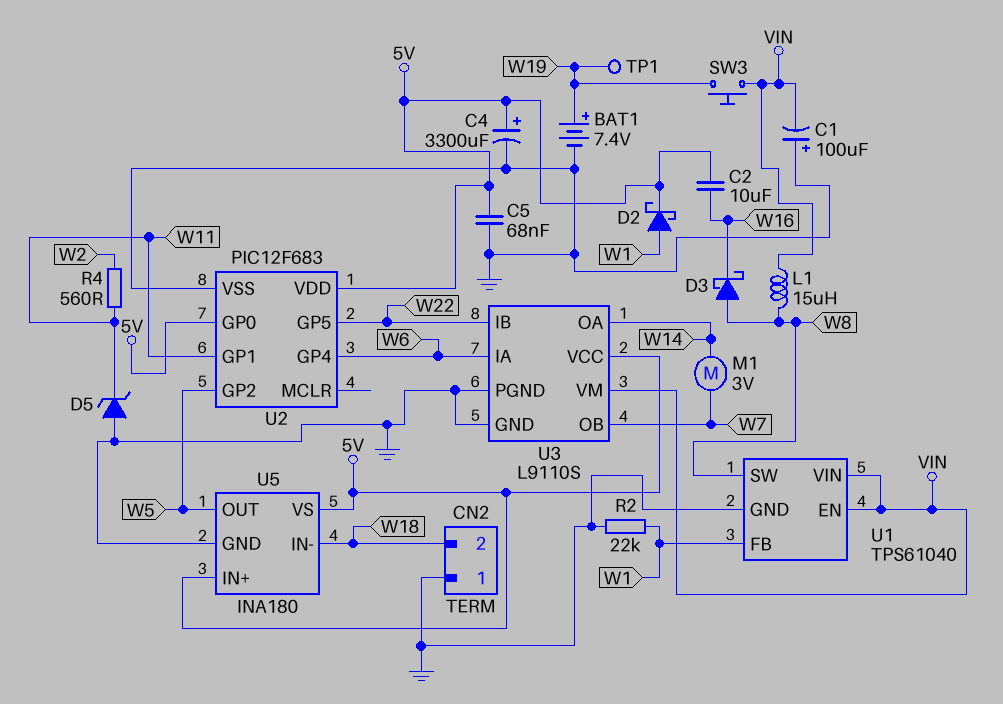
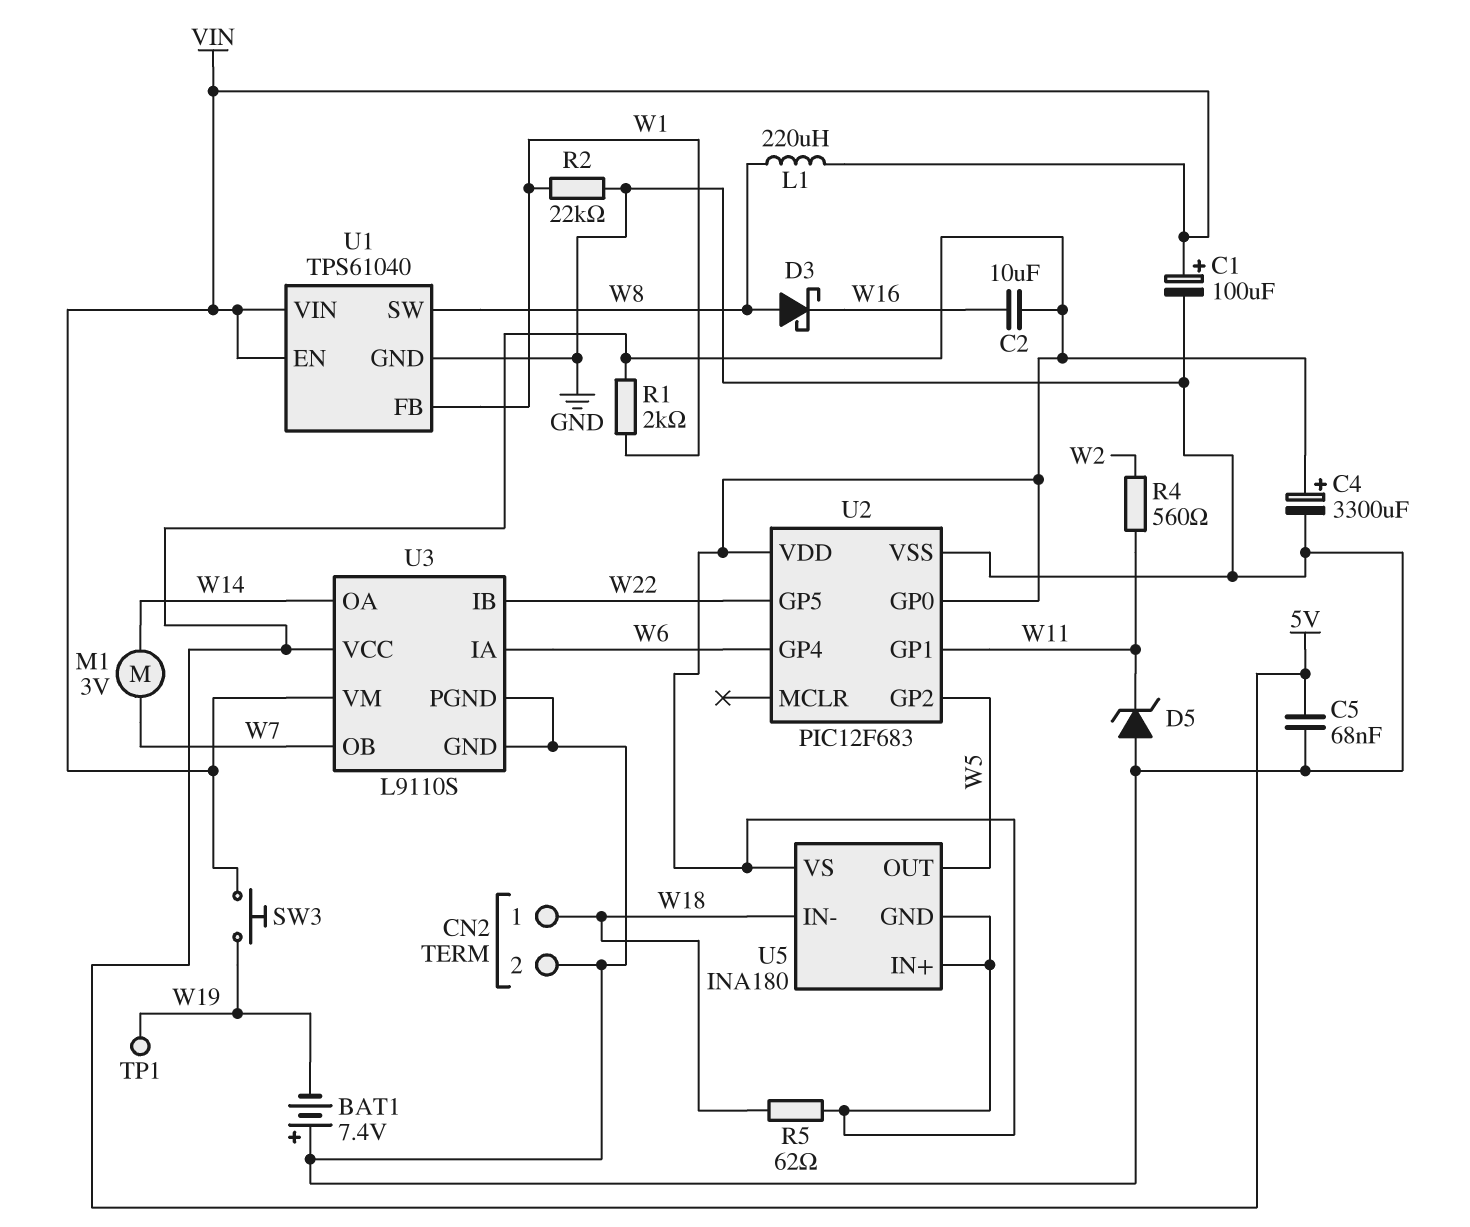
BAT1: 7.4V (plus W19, minus GND) -> 7.4V (plus GND, minus W19)
C1: 100uF (plus GND, minus VIN) -> 100uF (plus VIN, minus GND)
CN2 pin 1: GND -> W18
CN2 pin 2: W18 -> GND
D2: schottky (A W1, K 5V) -> none
L1: 15uH (VIN, W8) -> 220uH (VIN, W8)
R1: none -> 2k (5V, W1)
R5: none -> 62 (5V, W18)
U5 pin GND: GND -> 5V

